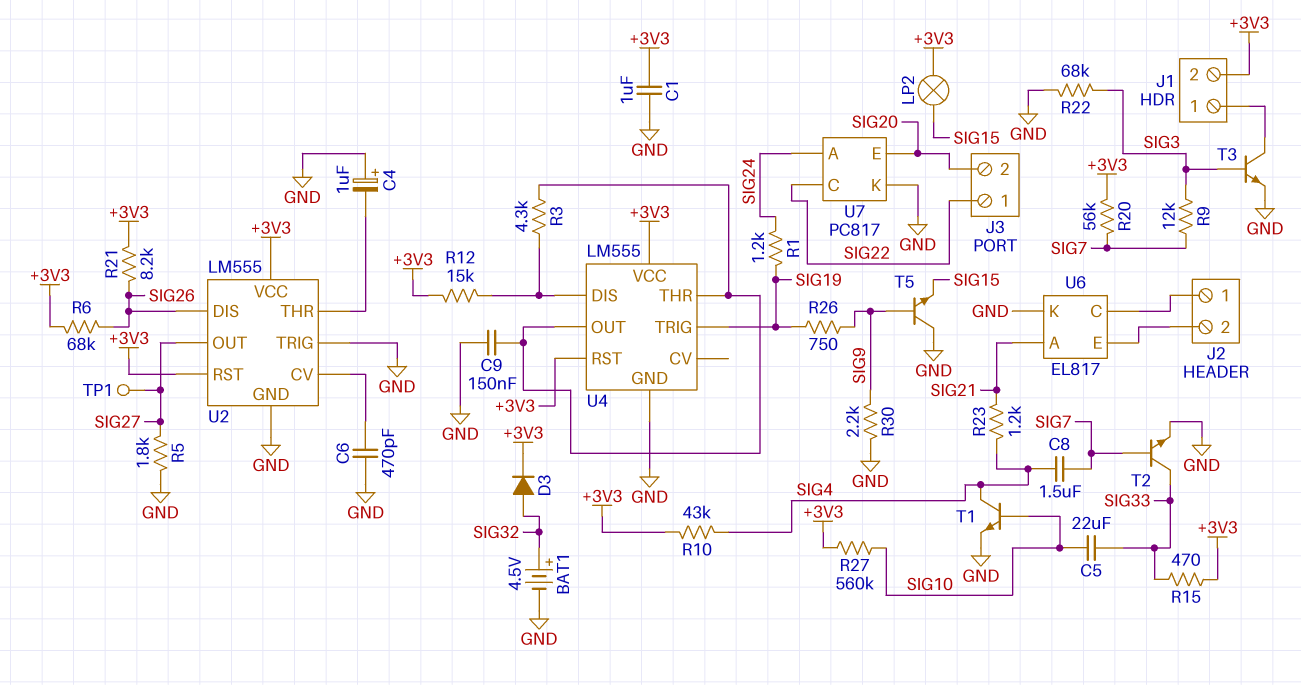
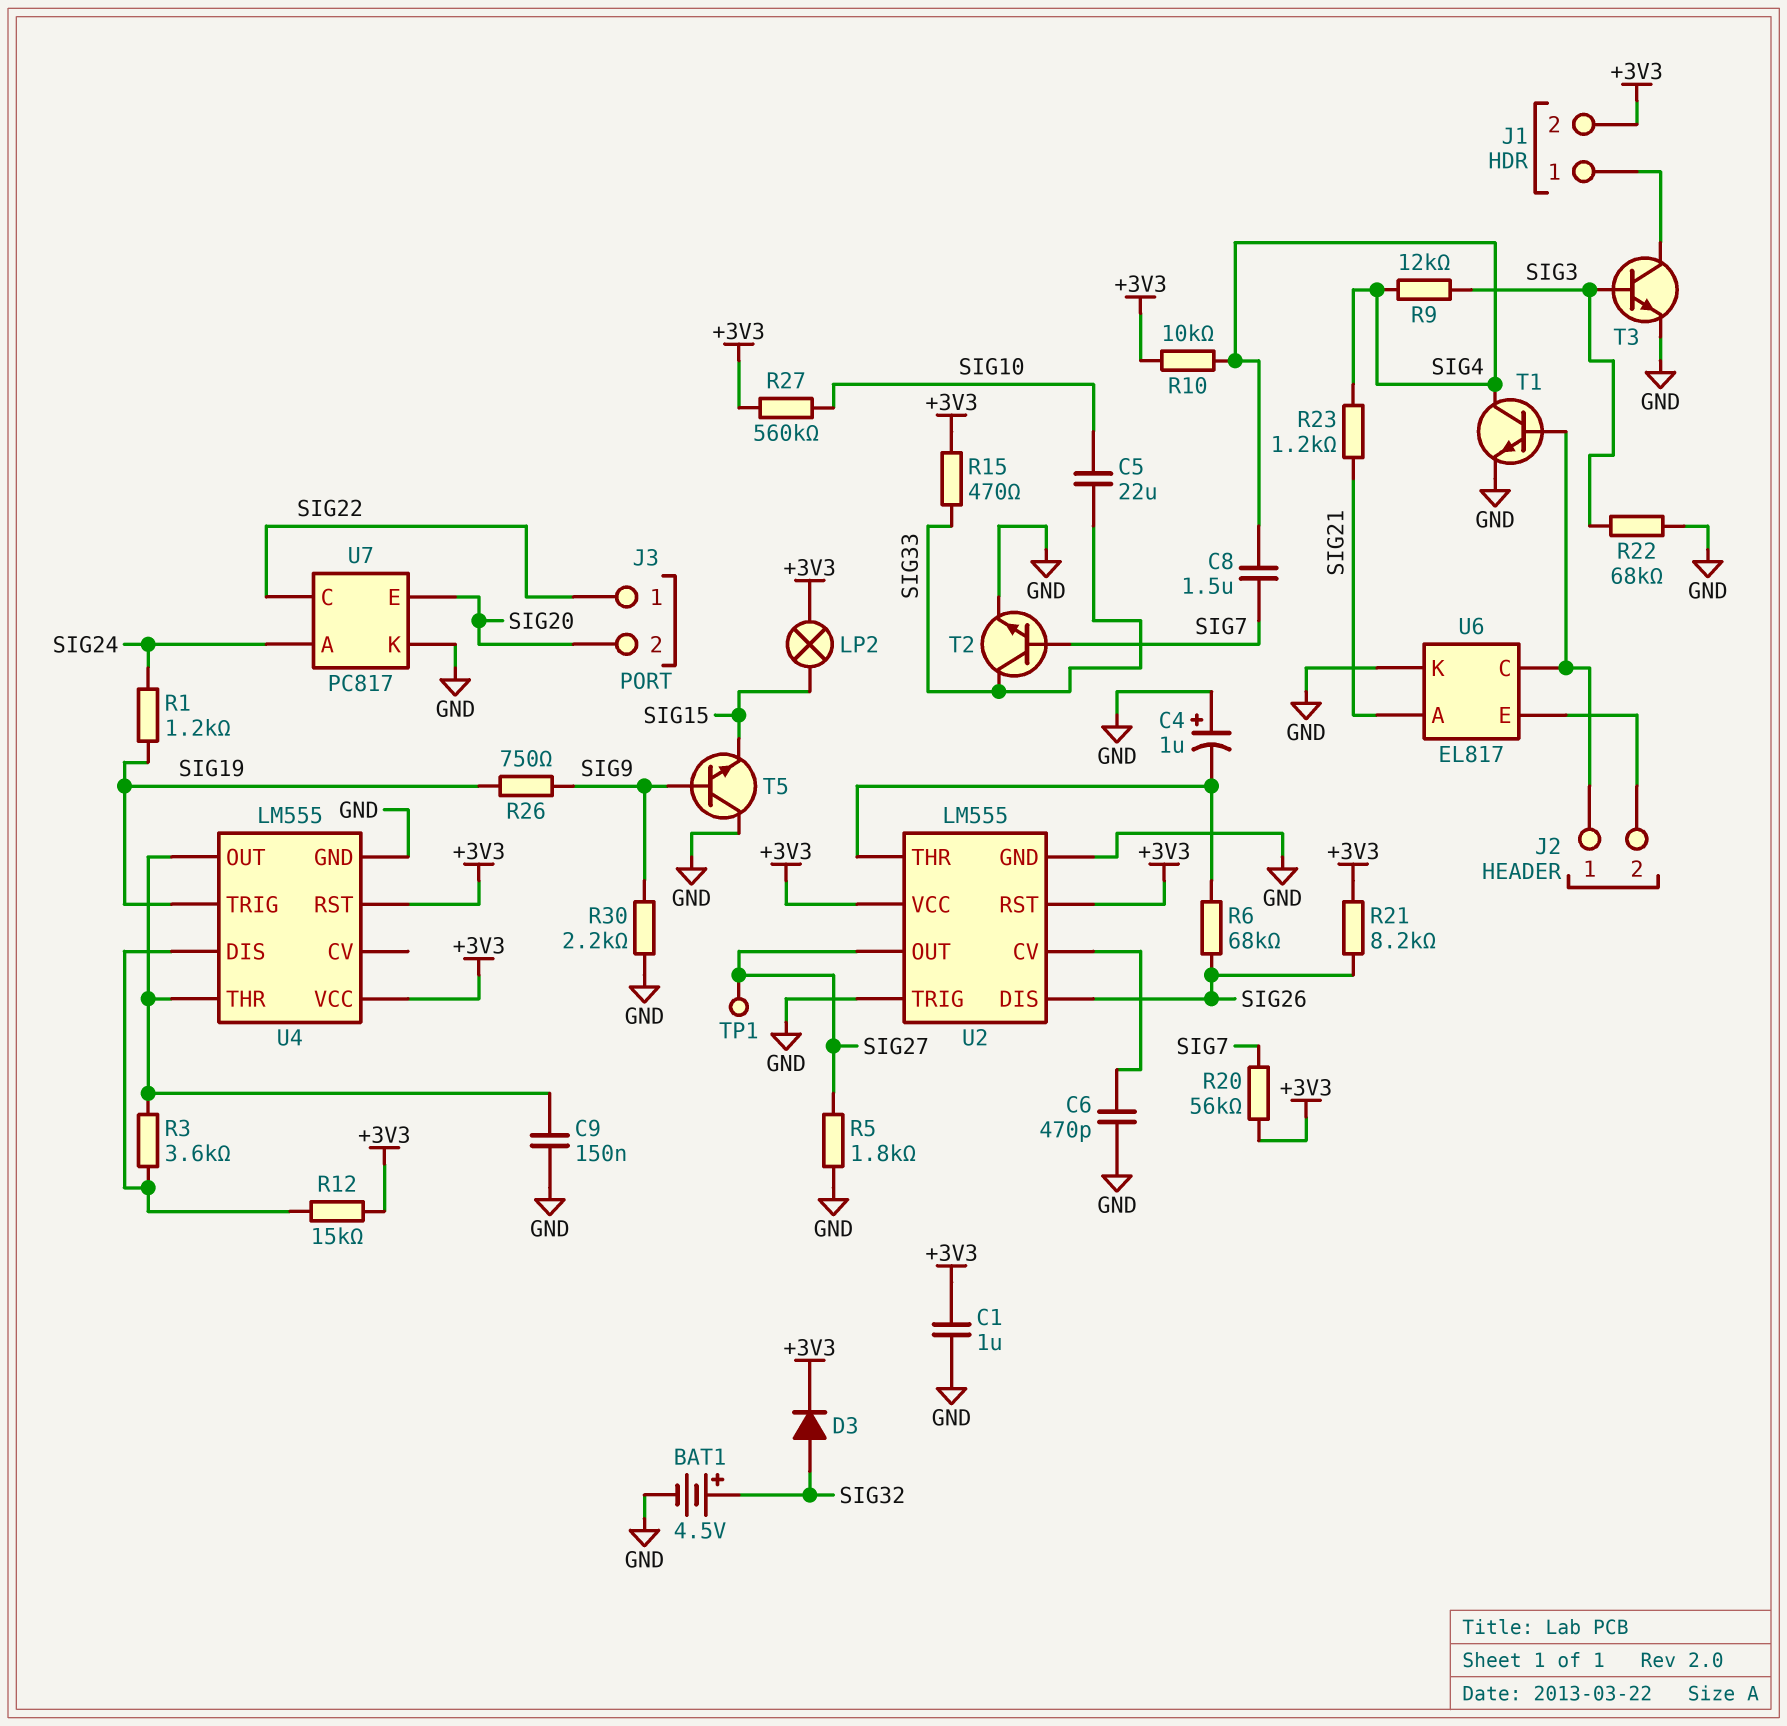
R3: 4.3k (U4/DIS, U4/OUT) -> 3.6k (U4/DIS, U4/OUT)
R6: 68k (+3V3, SIG26) -> 68k (SIG26, U2/THR)
R9: 12k (SIG3, SIG7) -> 12k (SIG3, SIG4)
R10: 43k (+3V3, SIG4) -> 10k (+3V3, SIG4)
T1: NPN (B SIG10, C SIG4, E GND) -> NPN (B J2/1, C SIG4, E GND)

